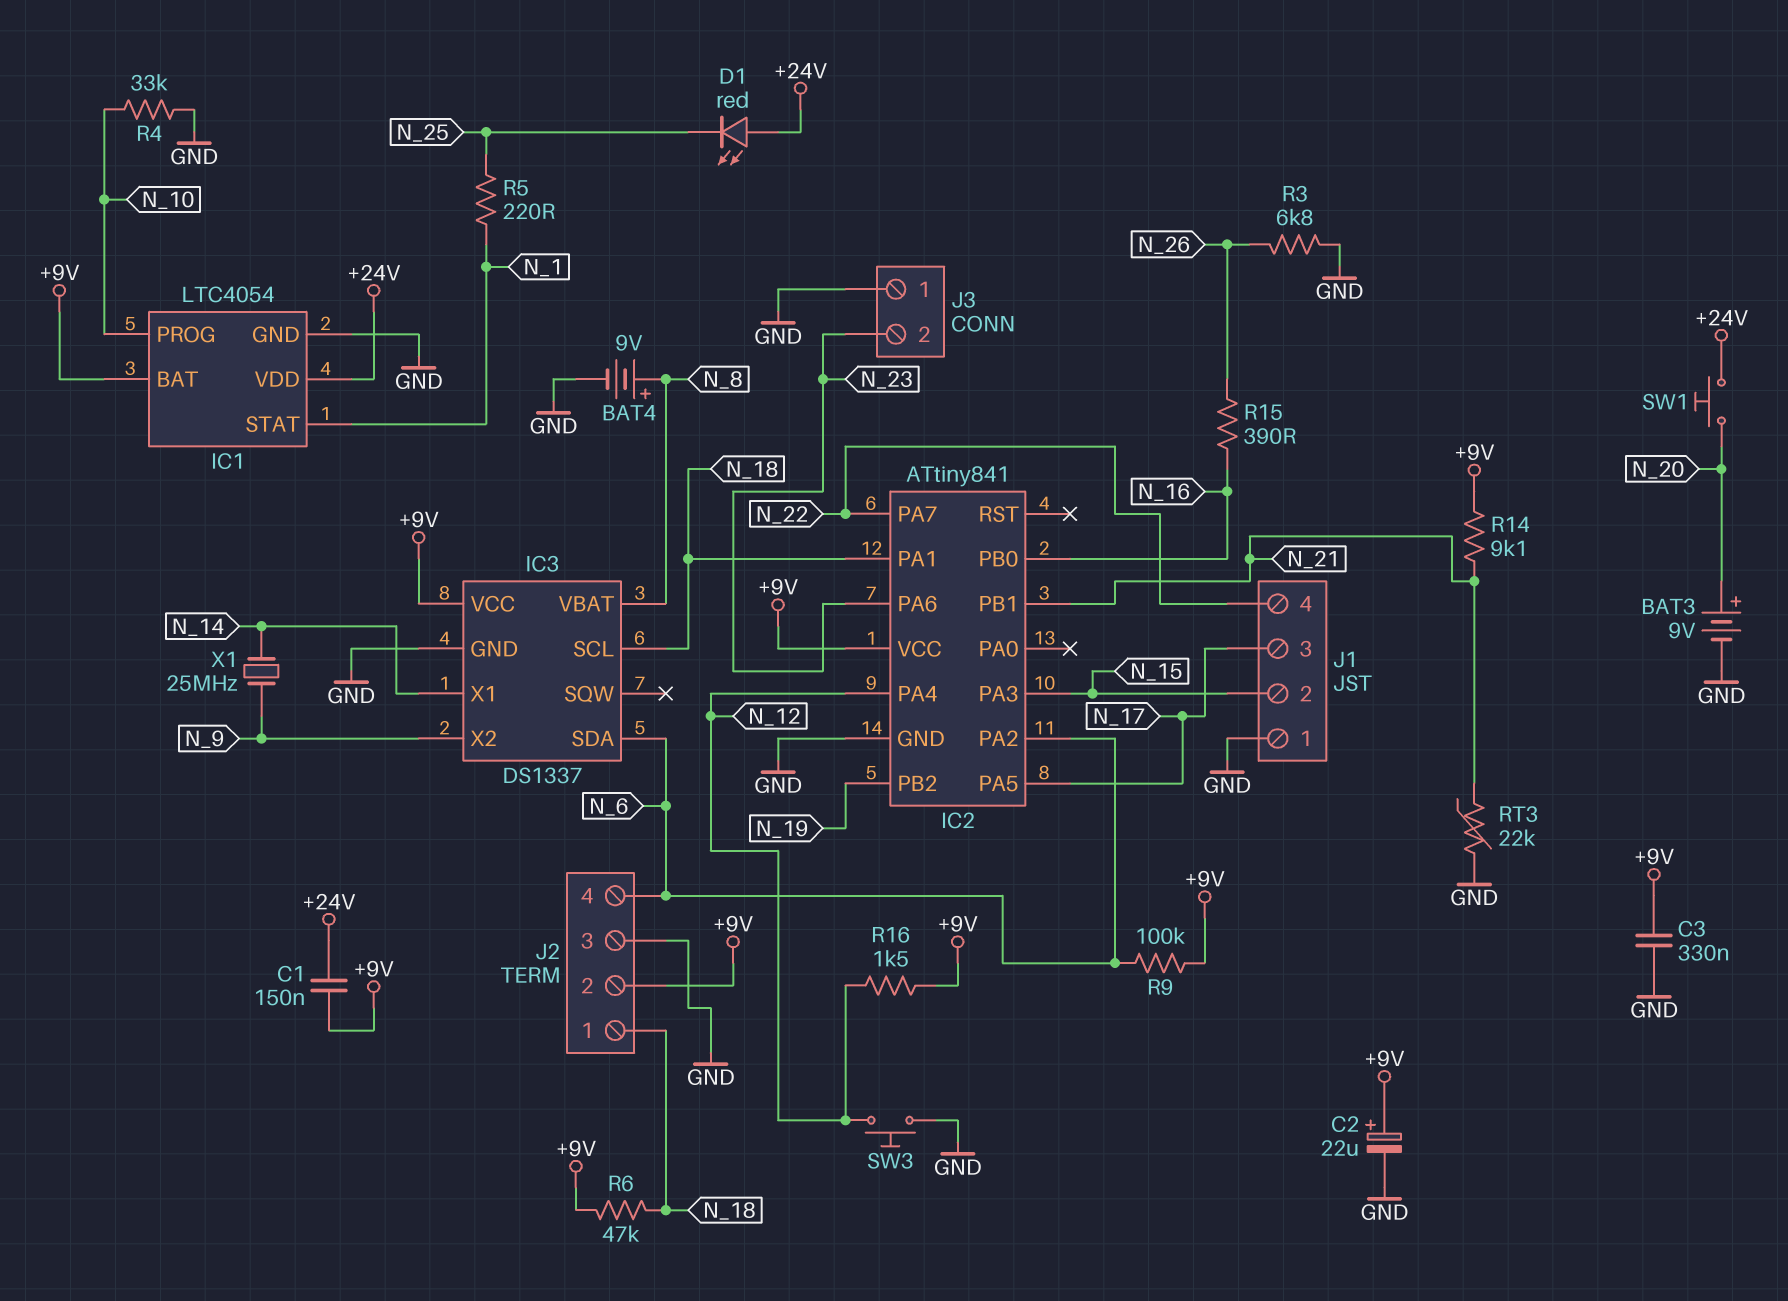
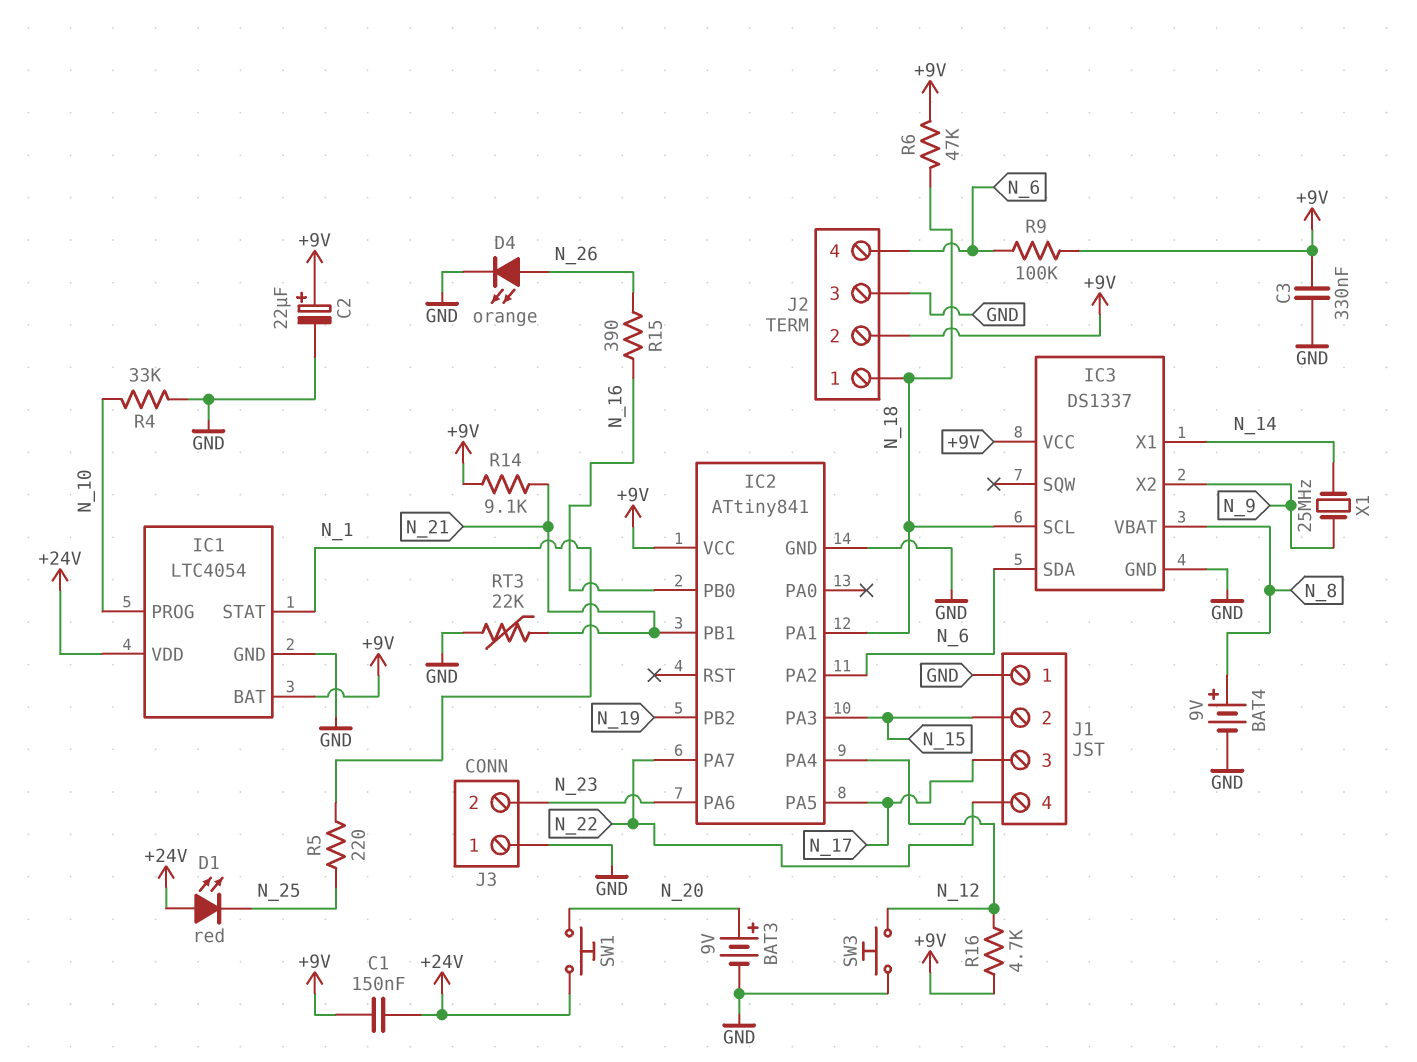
D4: none -> LED orange (A N_26, K GND)
R3: 6.8k (GND, N_26) -> none
R16: 1.5k (+9V, N_12) -> 4.7k (+9V, N_12)

